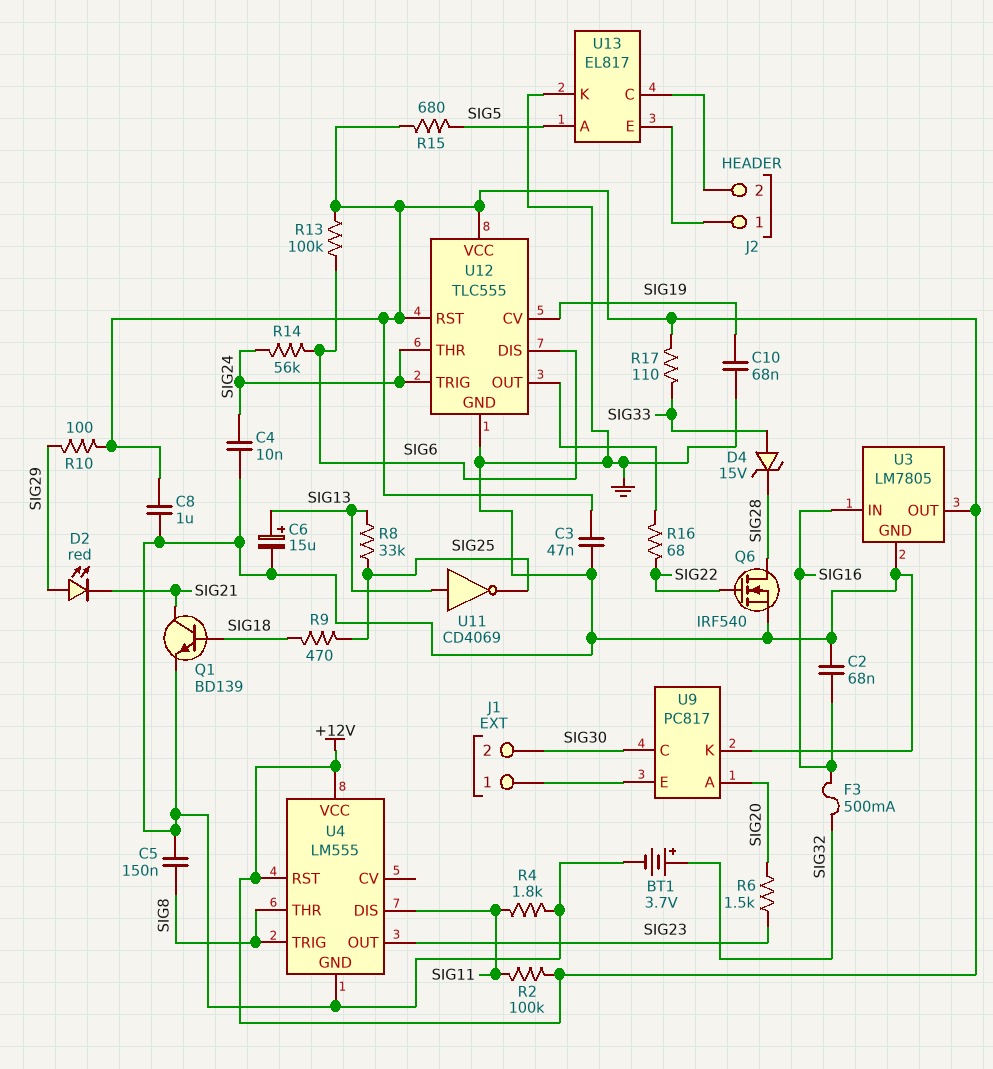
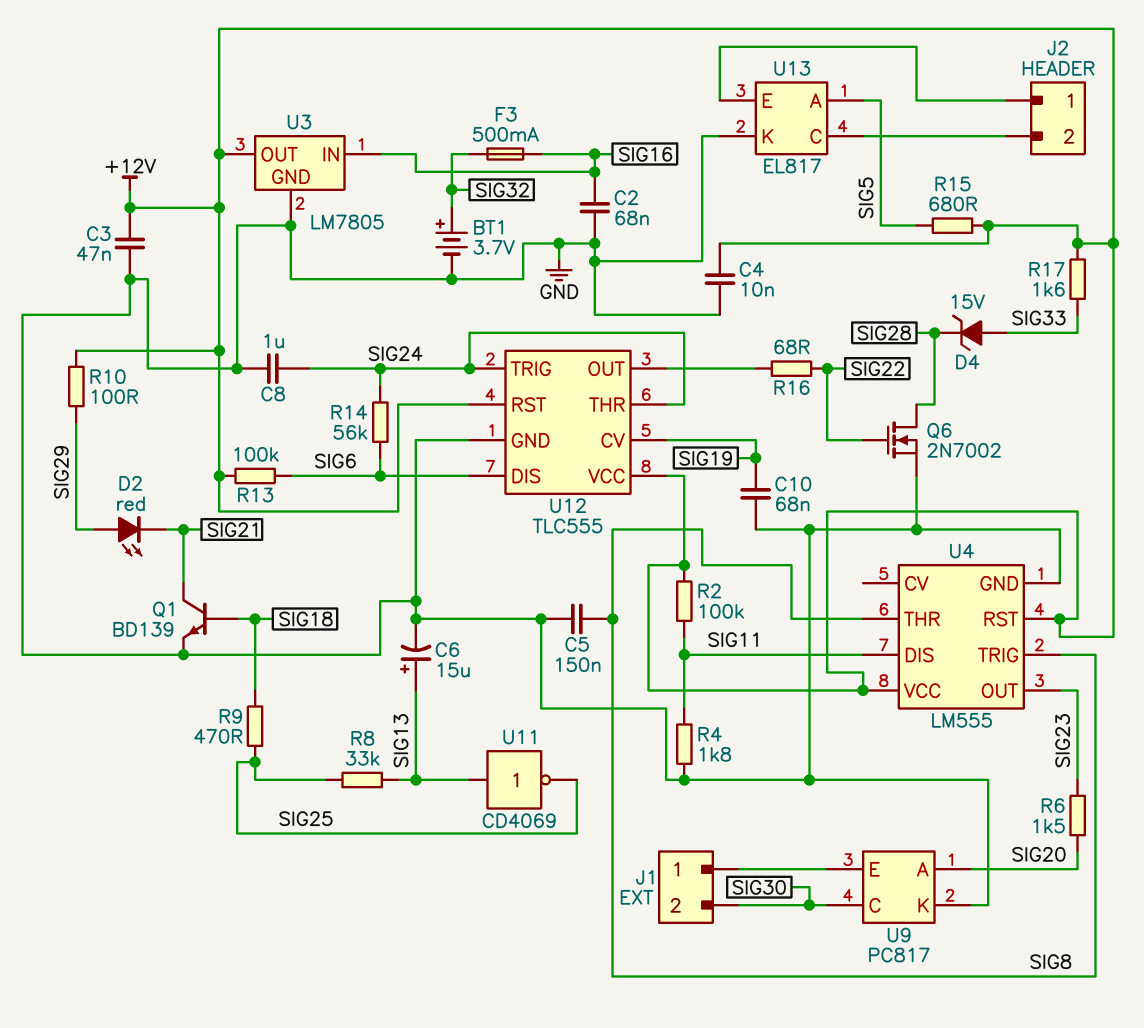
C4: 10nF (GND, SIG24) -> 10nF (+12V, GND)
C8: 1uF (+12V, GND) -> 1uF (GND, SIG24)
Q6: NMOS IRF540 (G SIG22, D SIG28, S GND) -> NMOS 2N7002 (G SIG22, D SIG28, S GND)
R17: 110 (+12V, SIG33) -> 1.6k (+12V, SIG33)

